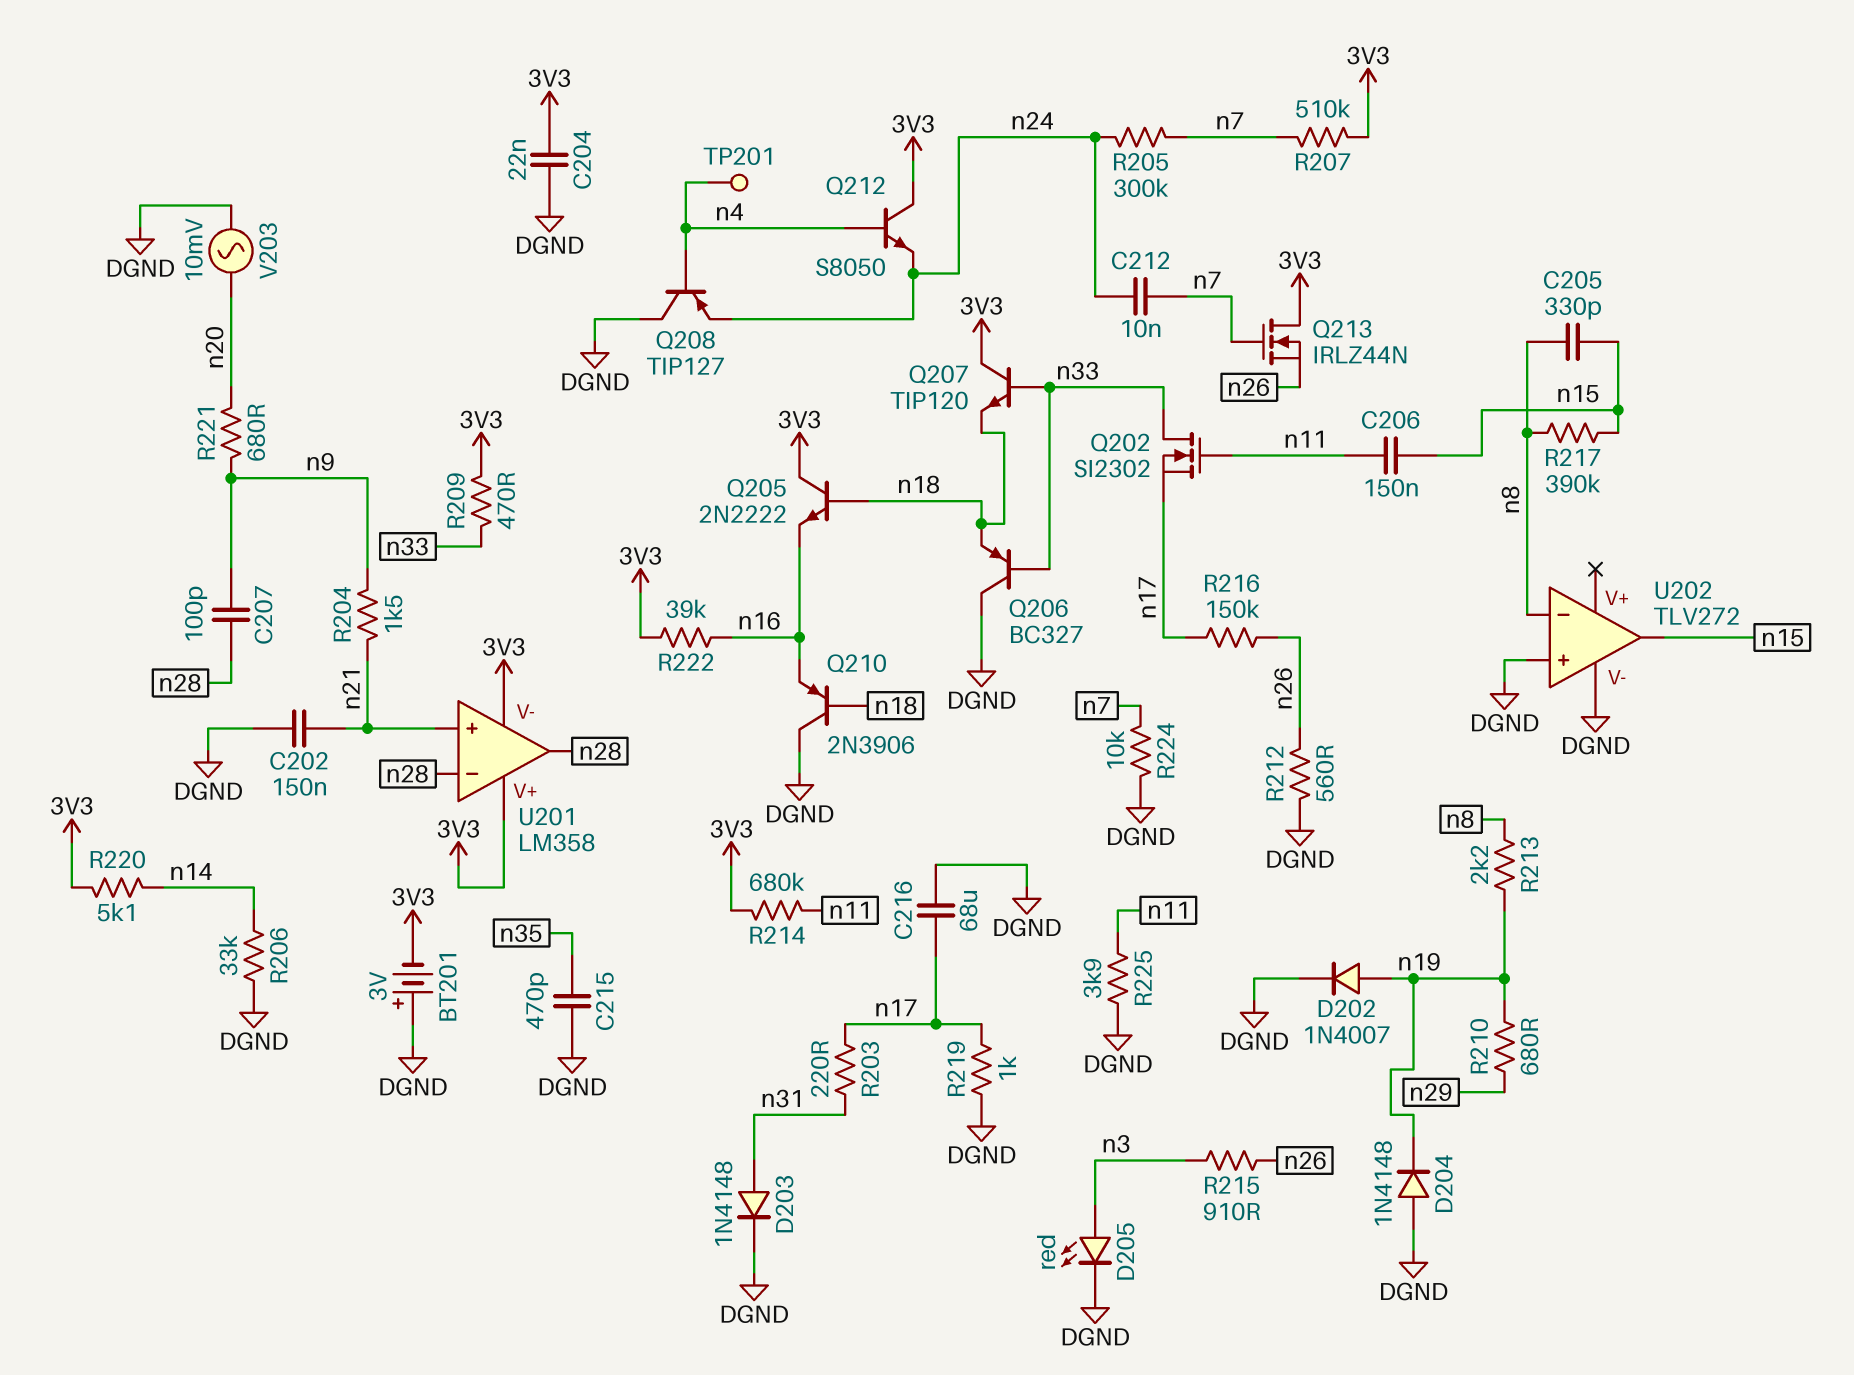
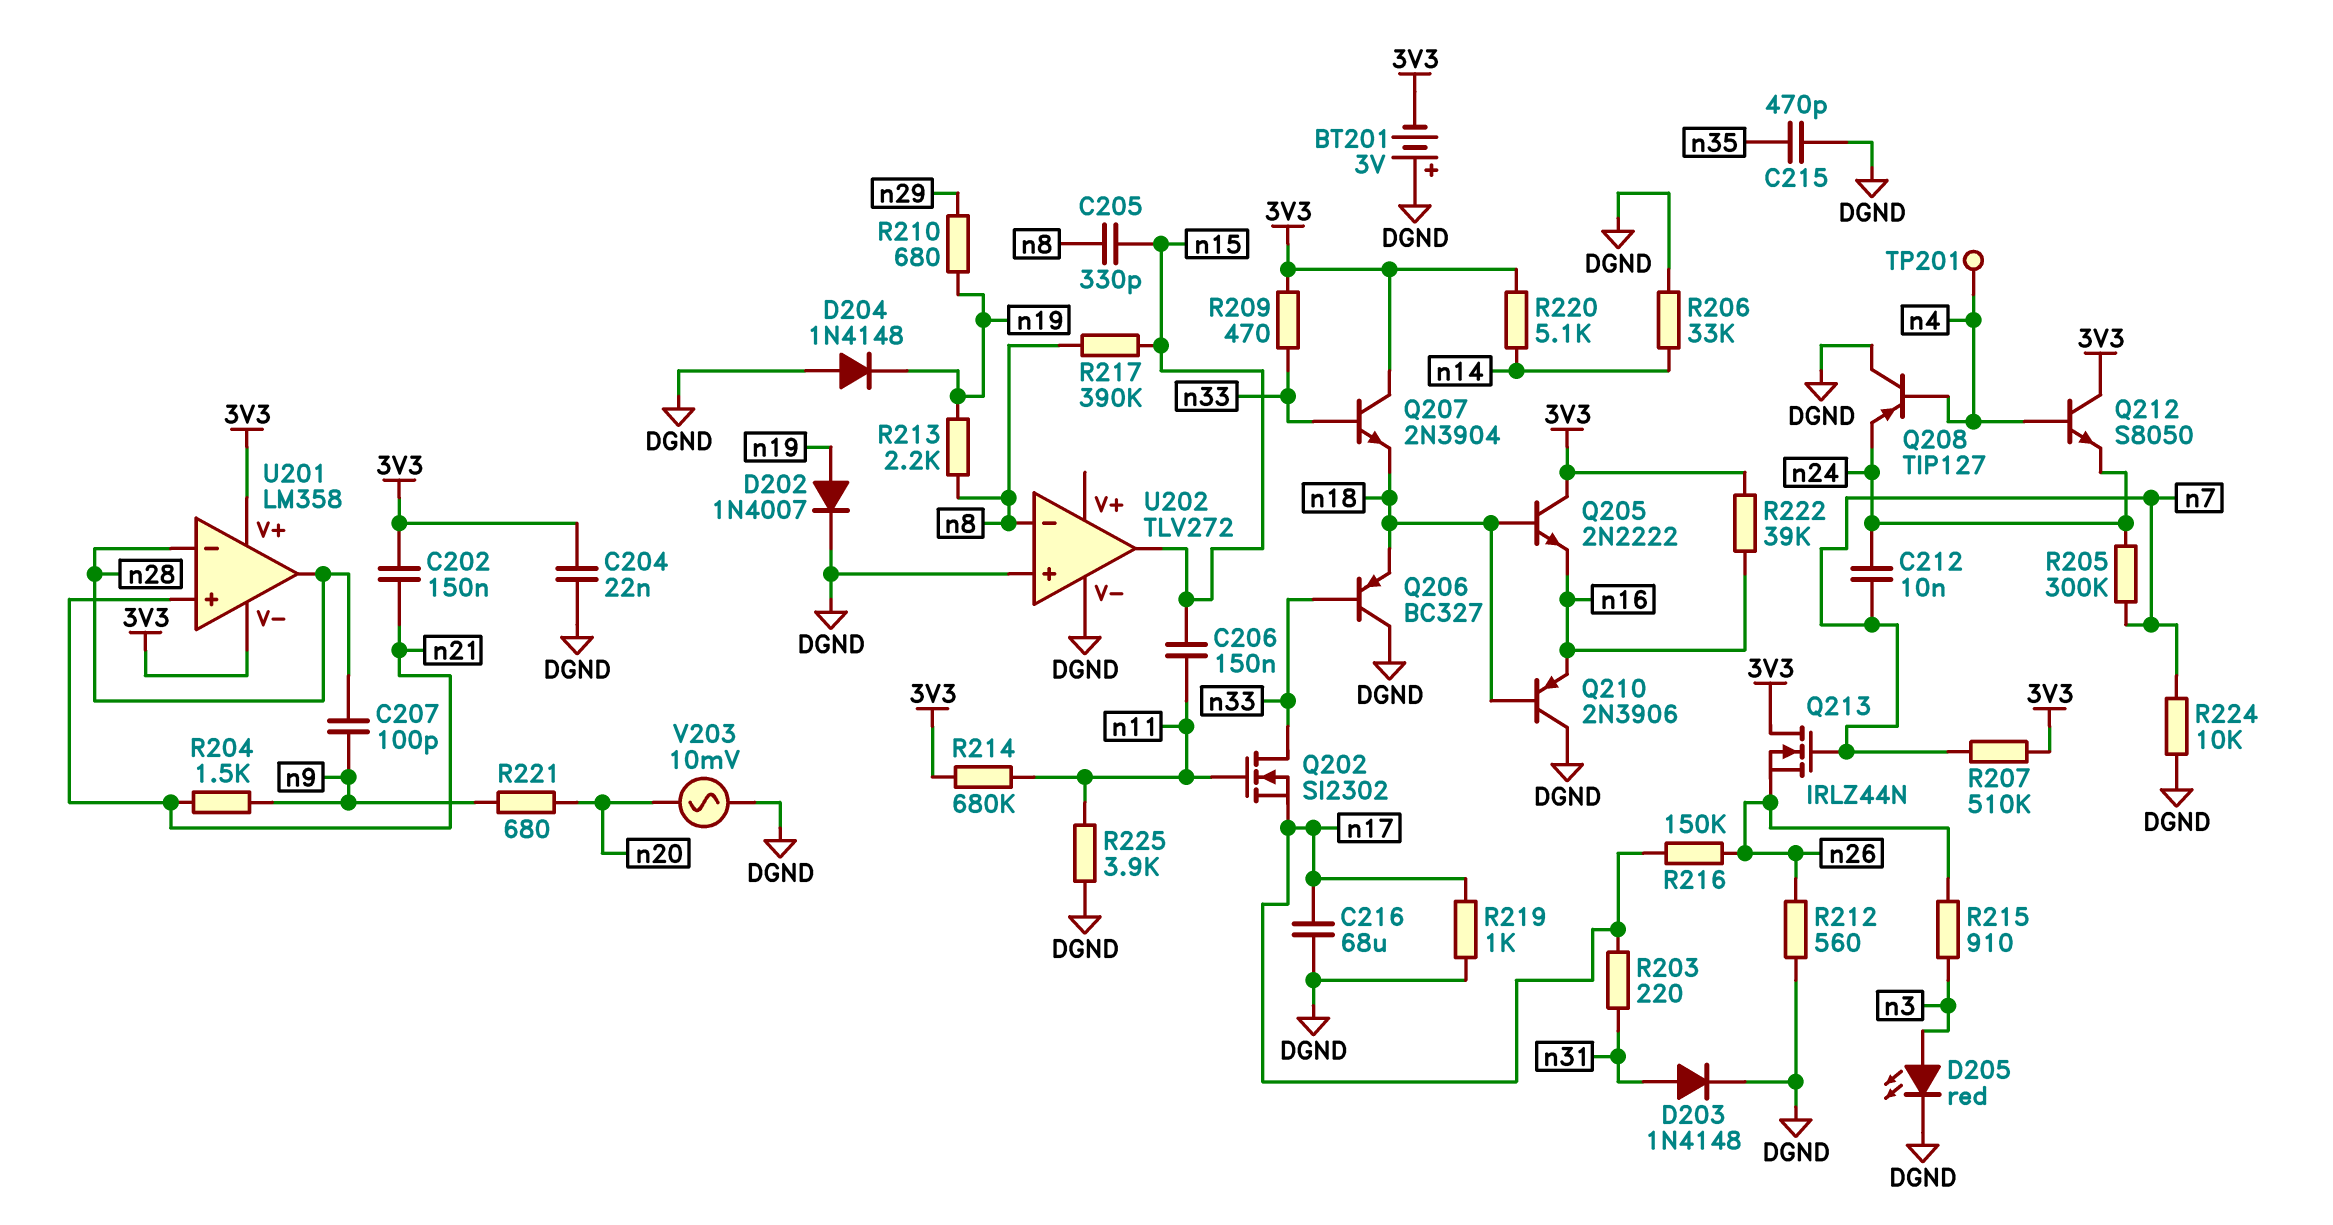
C202: 150nF (DGND, n21) -> 150nF (3V3, n21)
Q207: NPN TIP120 (B n33, C 3V3, E n18) -> NPN 2N3904 (B n33, C 3V3, E n18)

